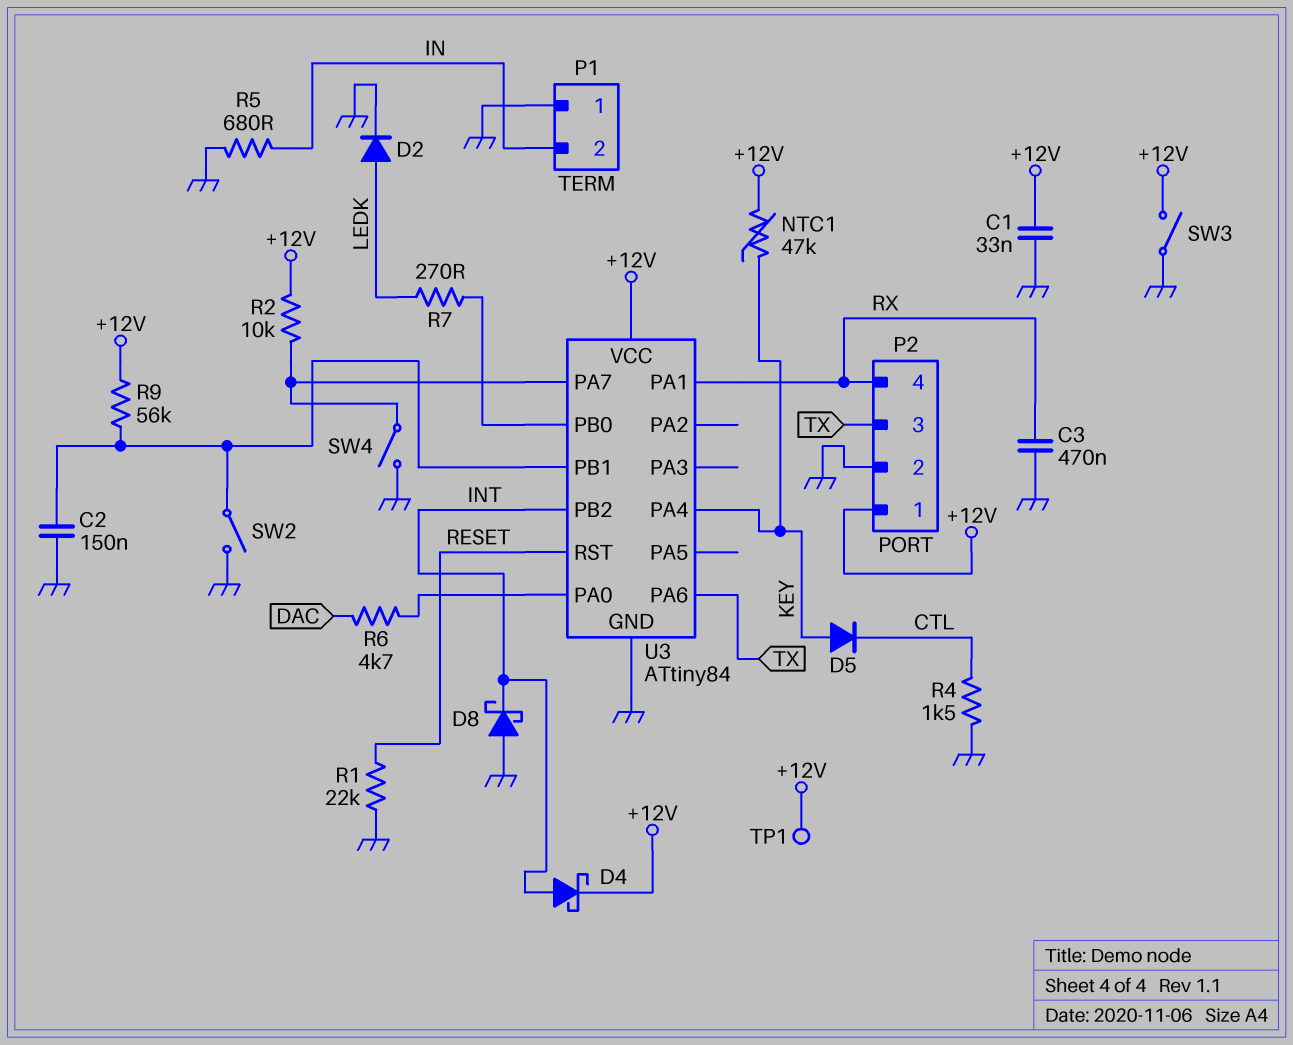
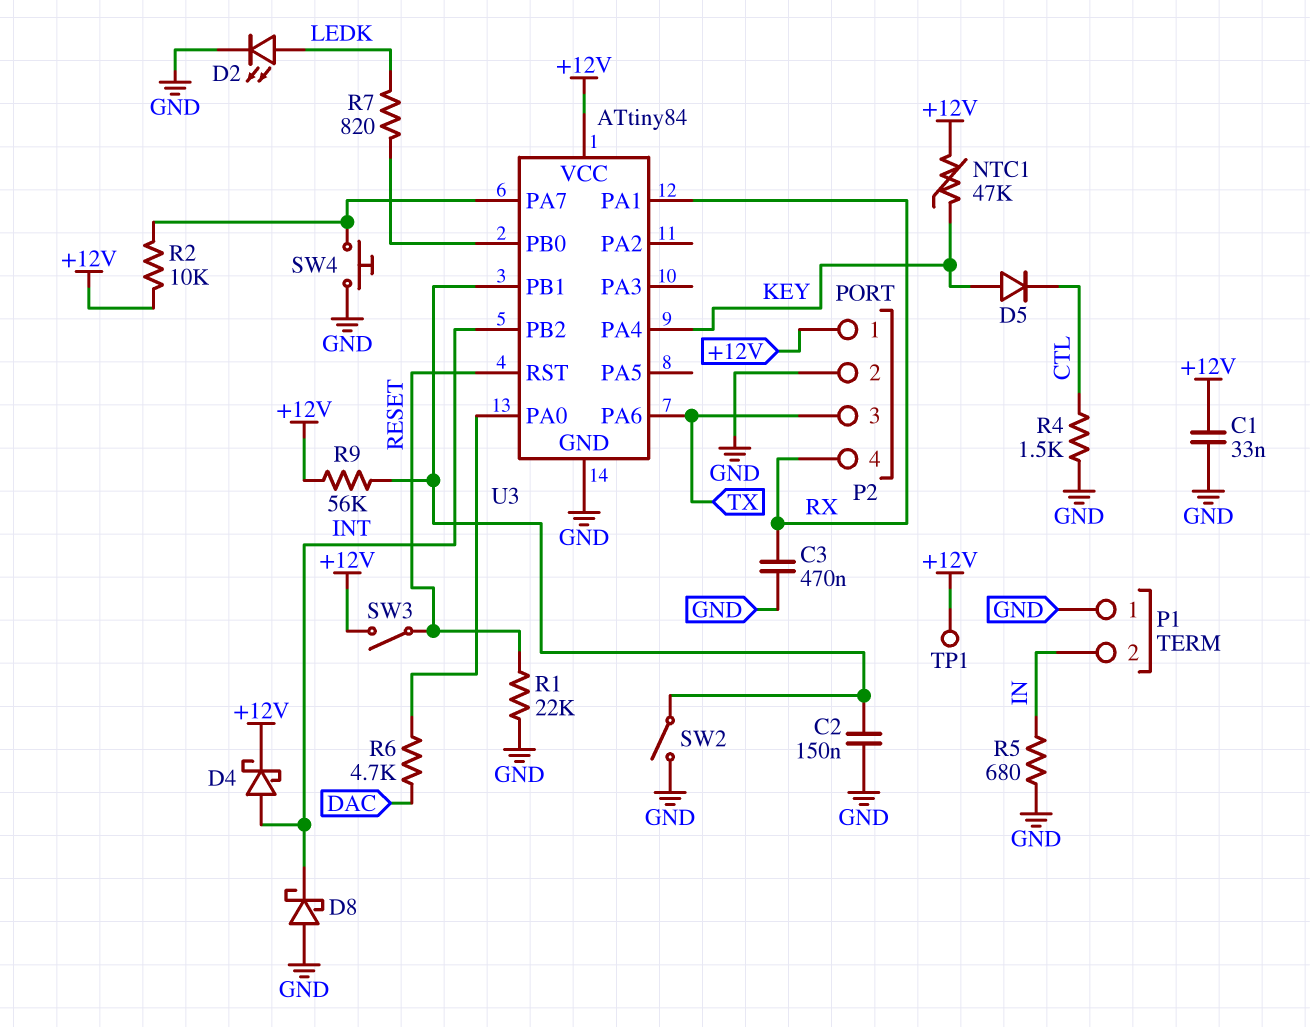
D2: diode (A LEDK, K GND) -> LED (A LEDK, K GND)
R7: 270 (LEDK, U3/PB0) -> 820 (LEDK, U3/PB0)
SW3: switch (+12V, GND) -> switch (+12V, RESET)
SW4: switch (GND, U3/PA7) -> button (GND, U3/PA7)

